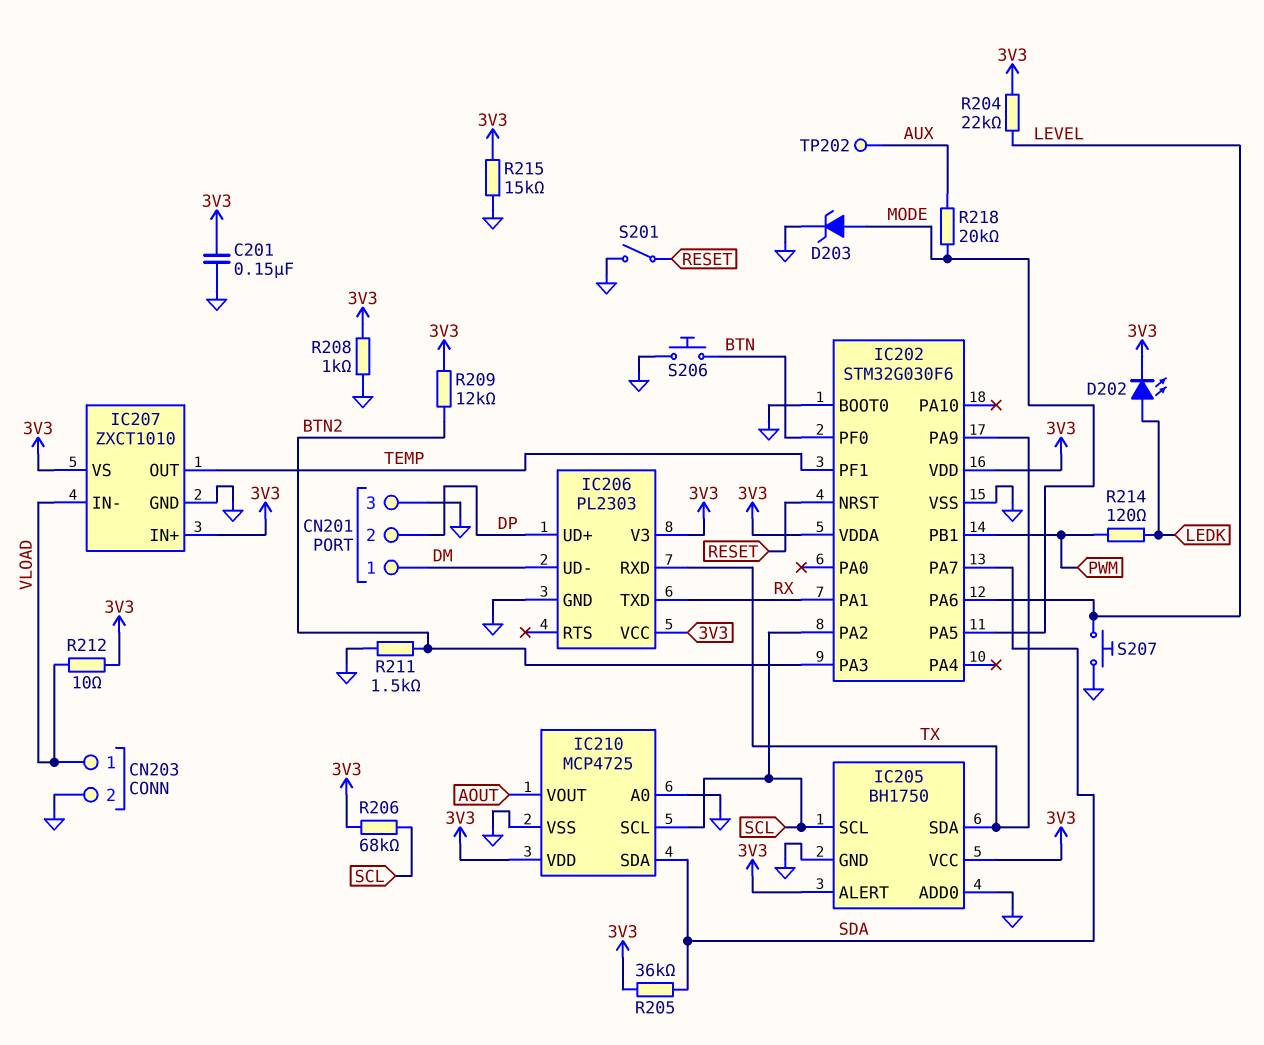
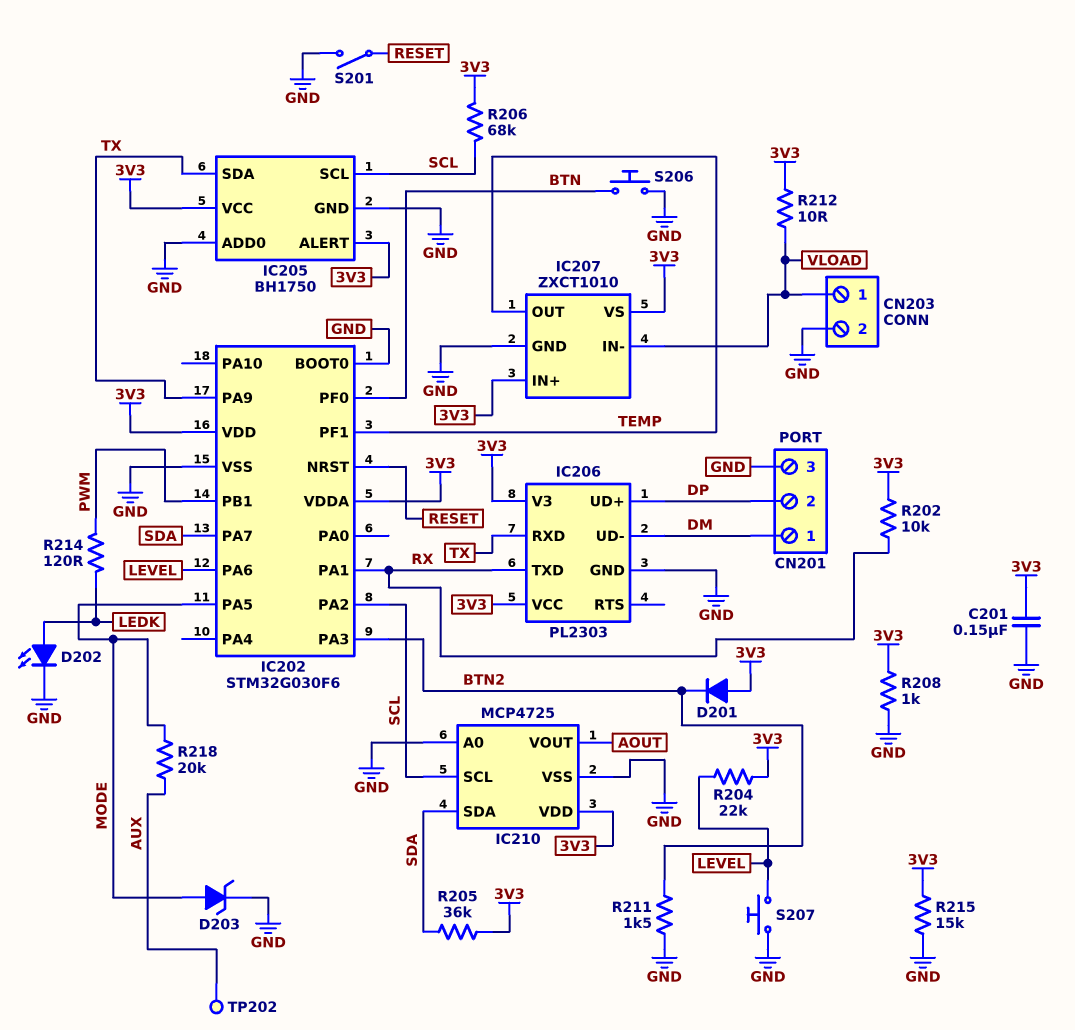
D201: none -> diode (A 3V3, K BTN2)
D202: LED (A LEDK, K 3V3) -> LED (A LEDK, K GND)
R202: none -> 10k (3V3, RX)
R209: 12k (3V3, BTN2) -> none

